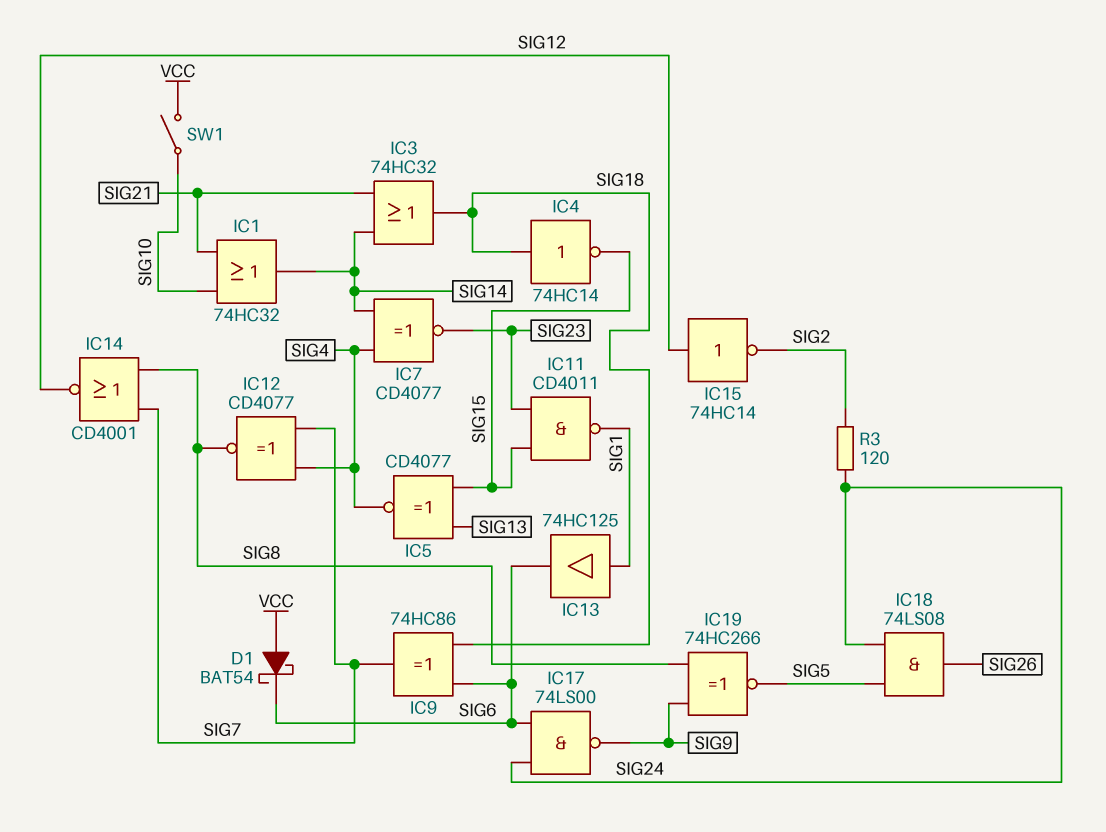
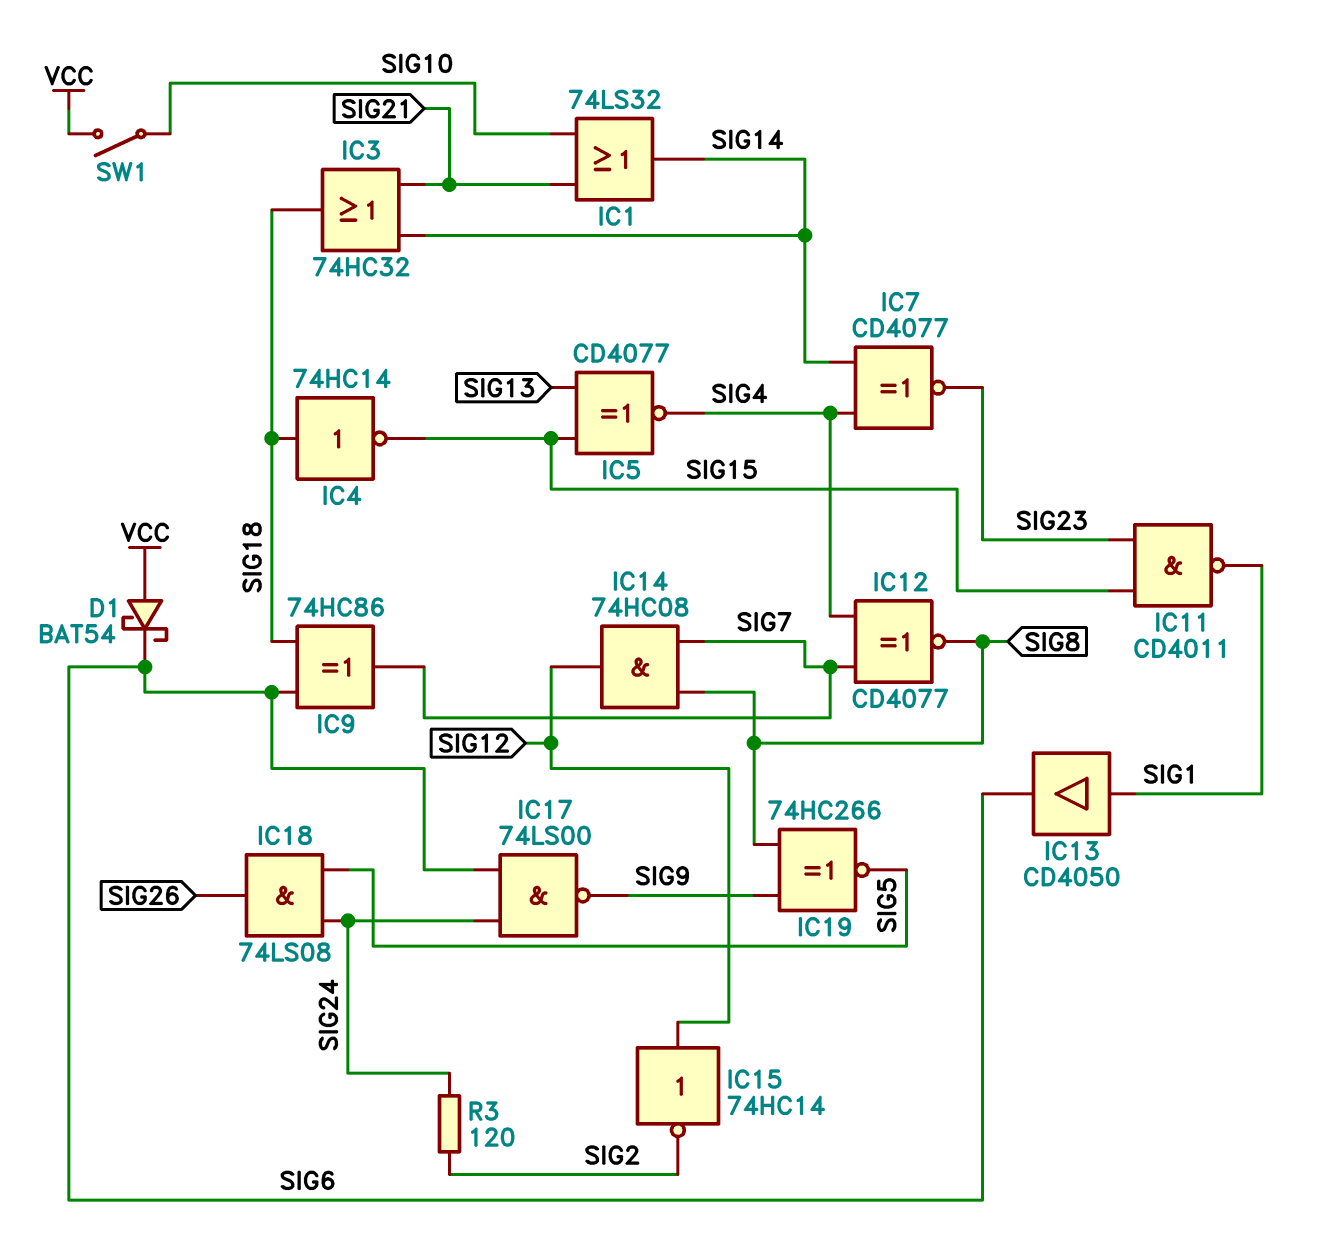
IC1: OR 74HC32 (in SIG10, in SIG21, out SIG14) -> OR 74LS32 (in SIG10, in SIG21, out SIG14)
IC13: buffer 74HC125 (in SIG1, out SIG6) -> buffer CD4050 (in SIG1, out SIG6)
IC14: NOR CD4001 (in SIG7, in SIG8, out SIG12) -> AND 74HC08 (in SIG7, in SIG8, out SIG12)

